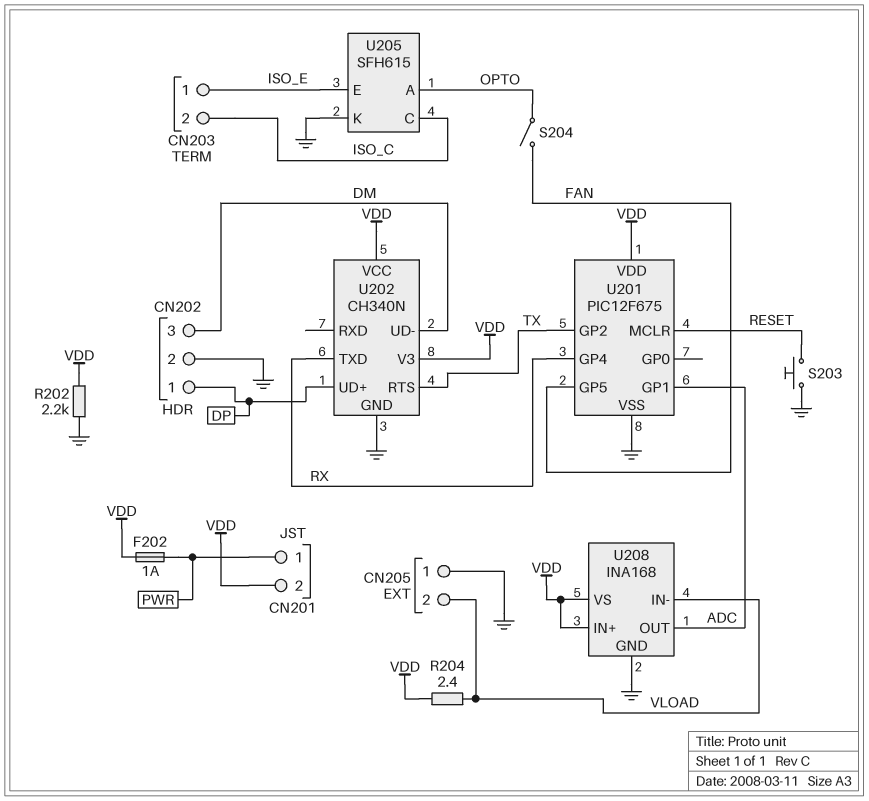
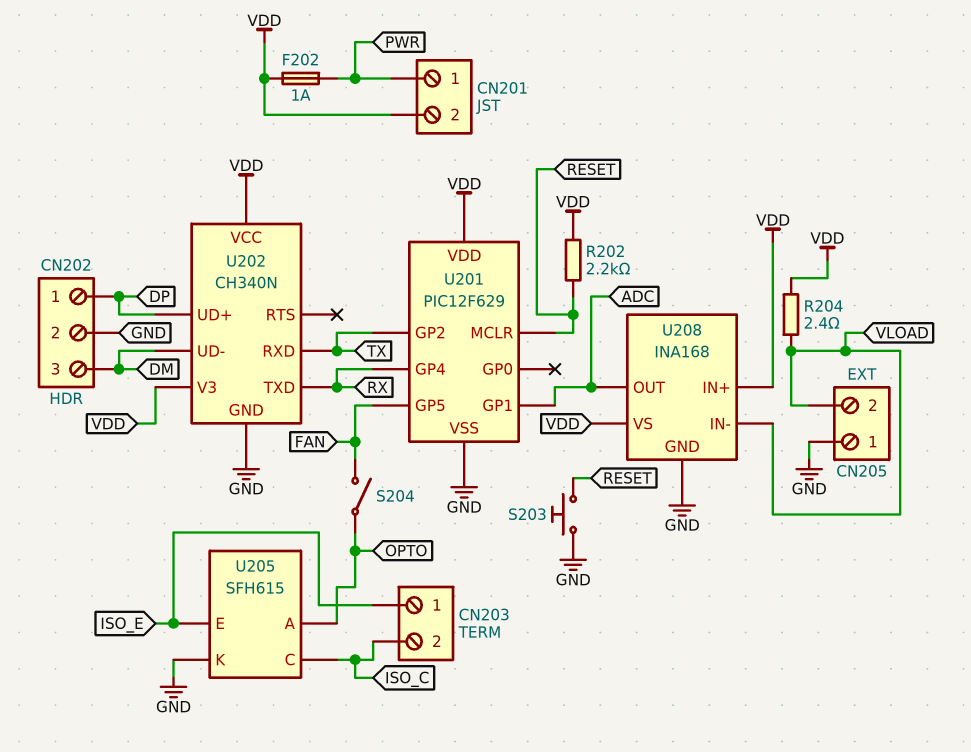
R202: 2.2k (GND, VDD) -> 2.2k (RESET, VDD)
U201: PIC12F675 -> PIC12F629
U202 pin RTS: TX -> none
U202 pin RXD: none -> TX

